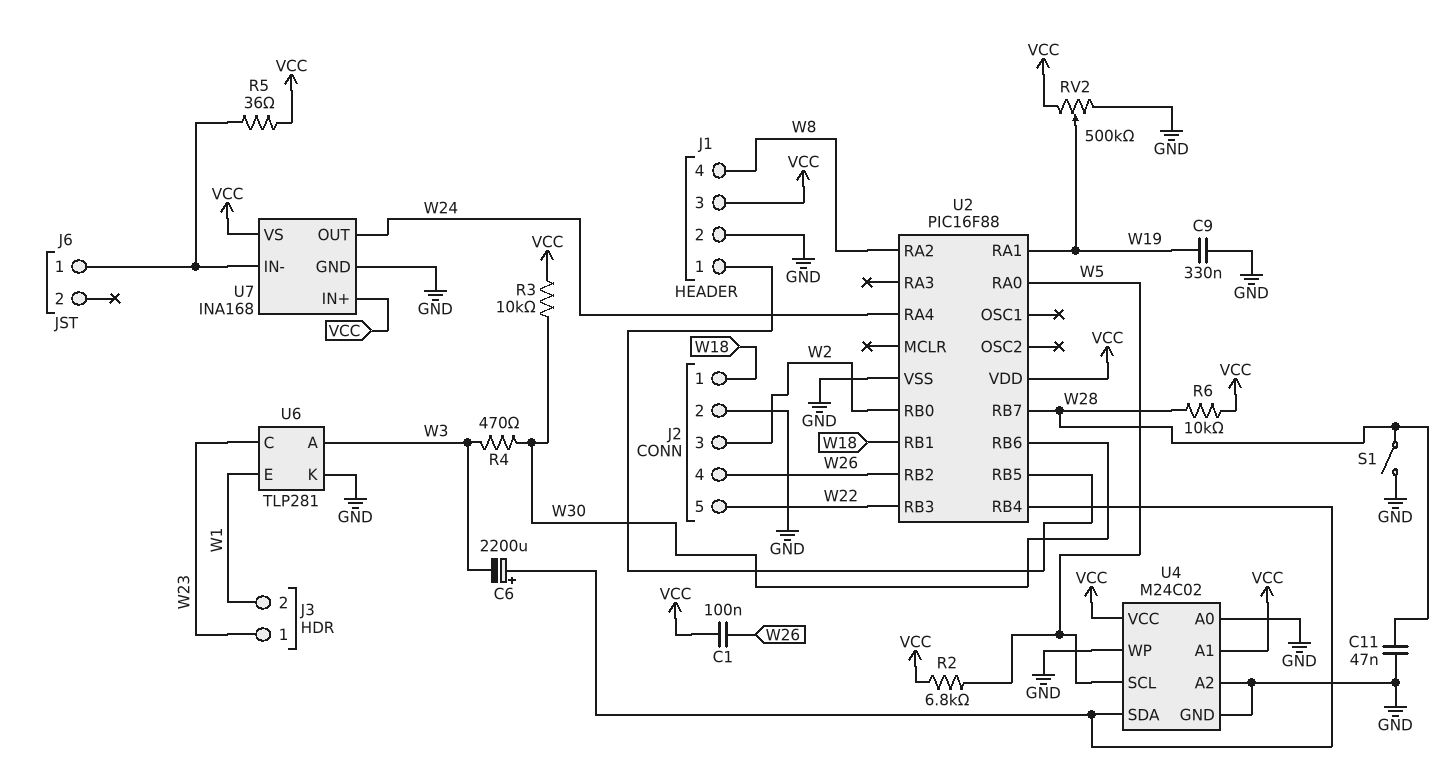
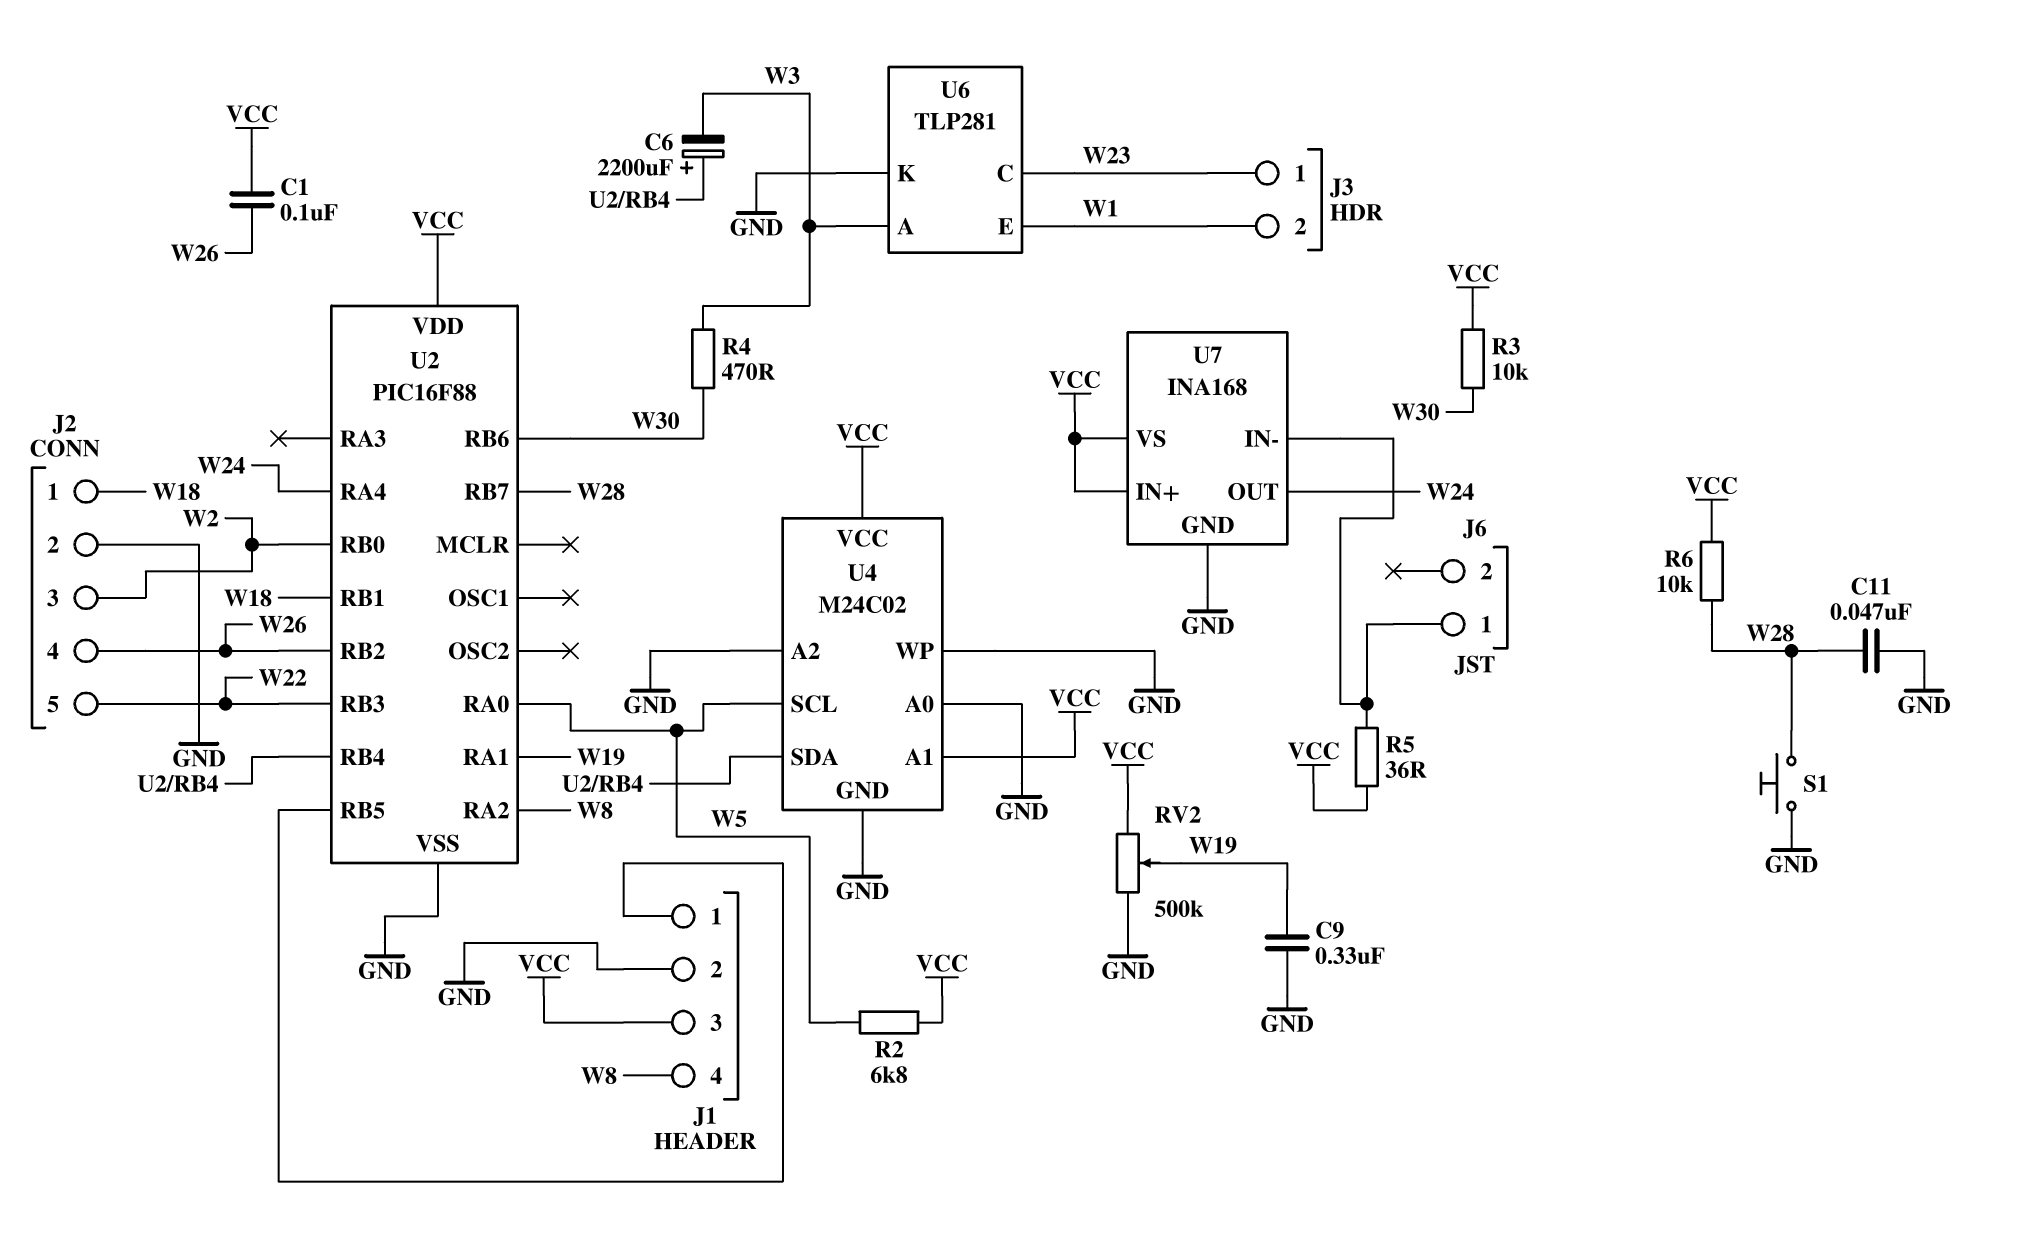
S1: switch (GND, W28) -> button (GND, W28)

